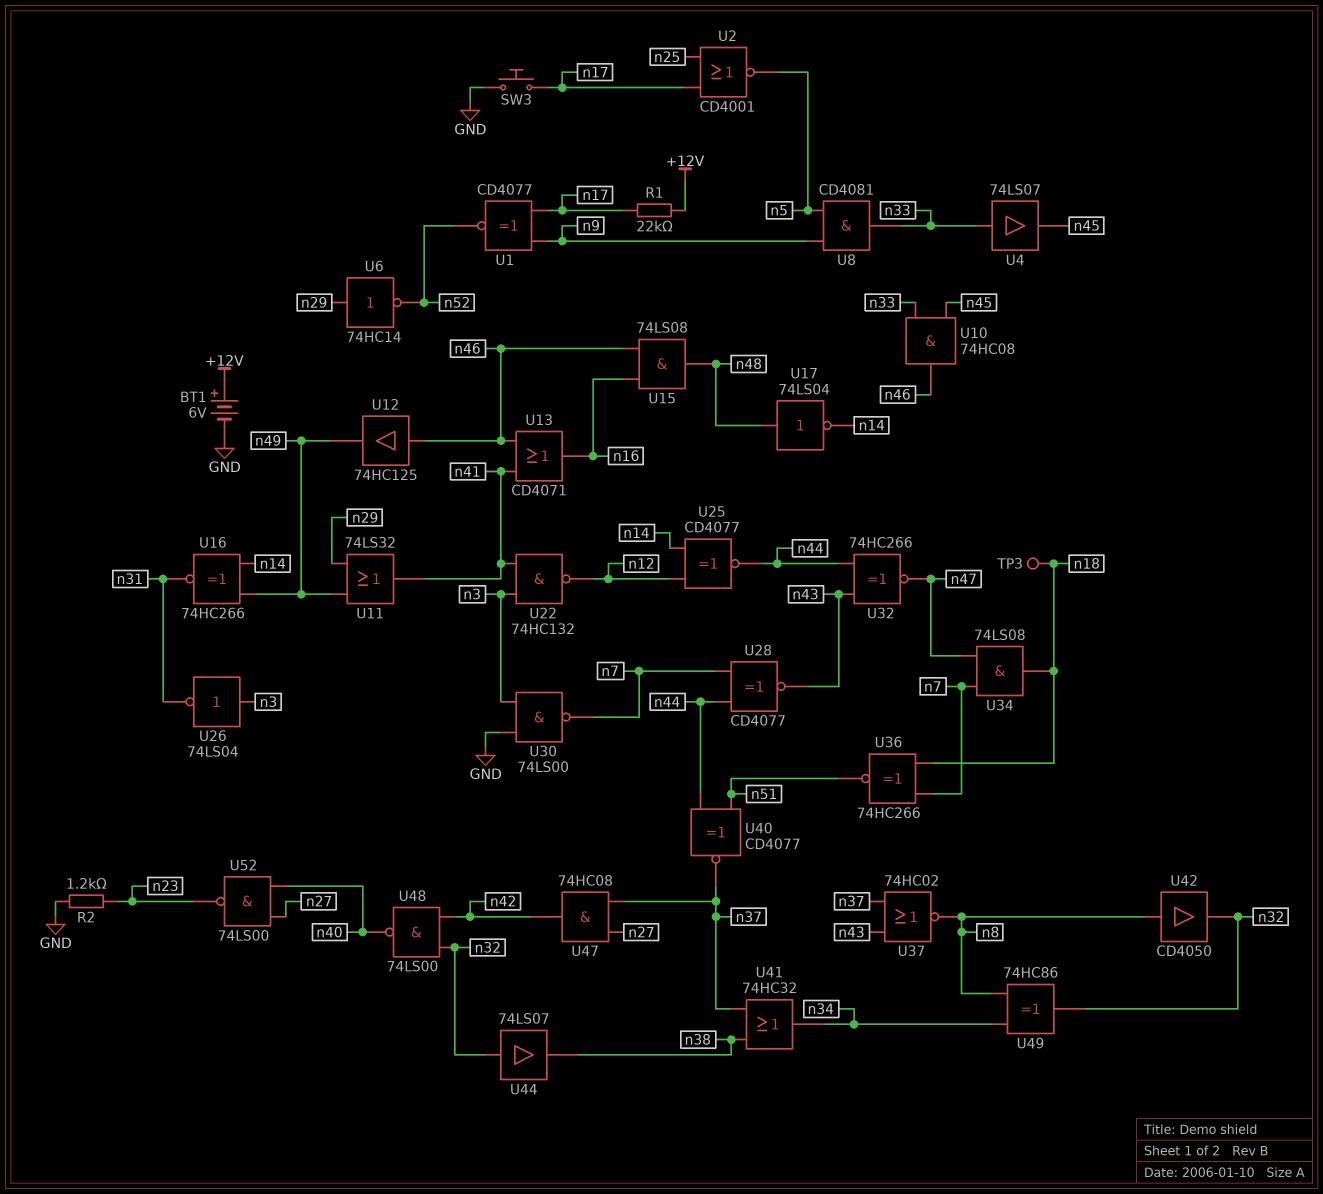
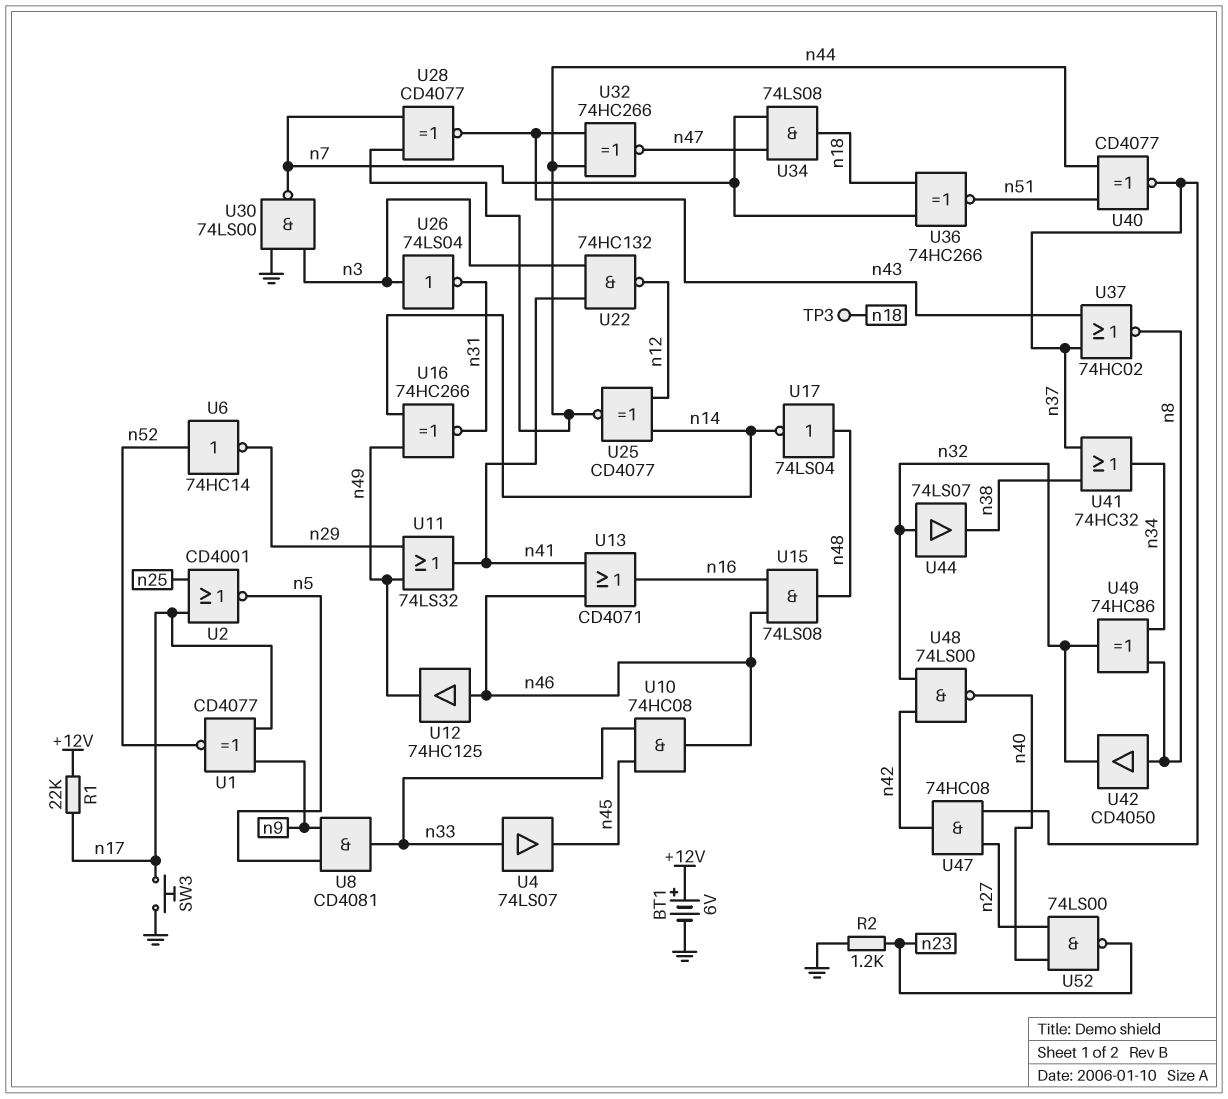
U6: NOT 74HC14 (in n29, out n52) -> NOT 74HC14 (in n52, out n29)

